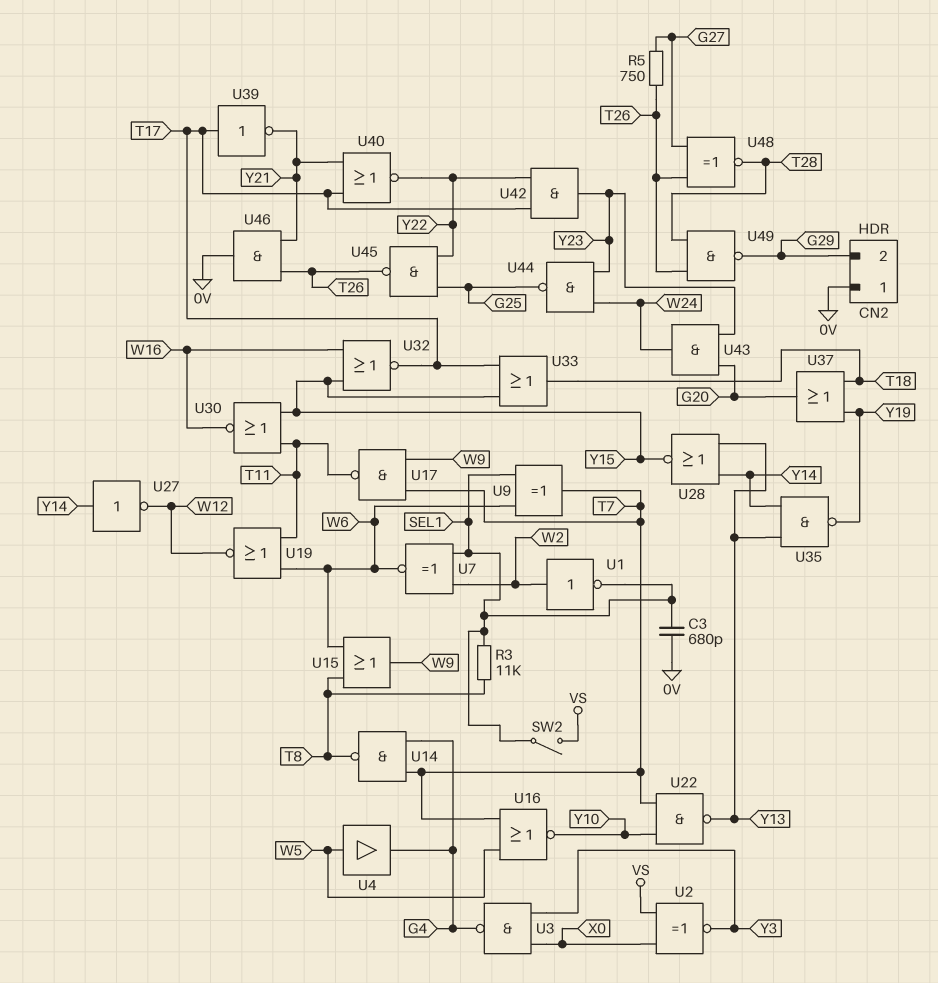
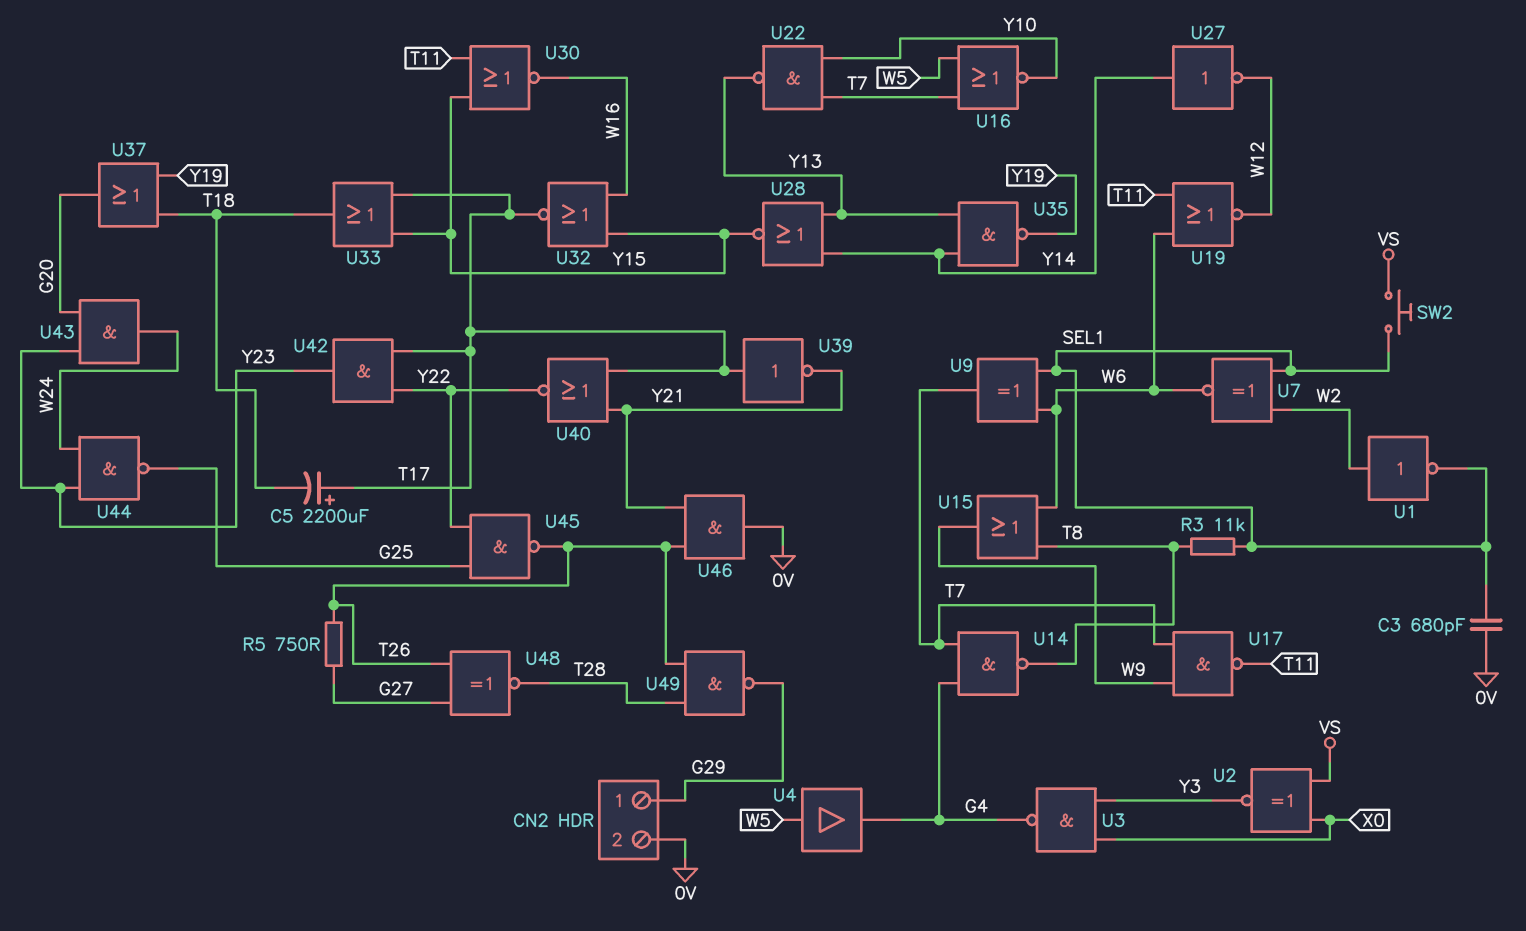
C5: none -> 2200uF (plus T17, minus T18)
CN2 pin 1: 0V -> G29
CN2 pin 2: G29 -> 0V
SW2: switch (SEL1, VS) -> button (SEL1, VS)

